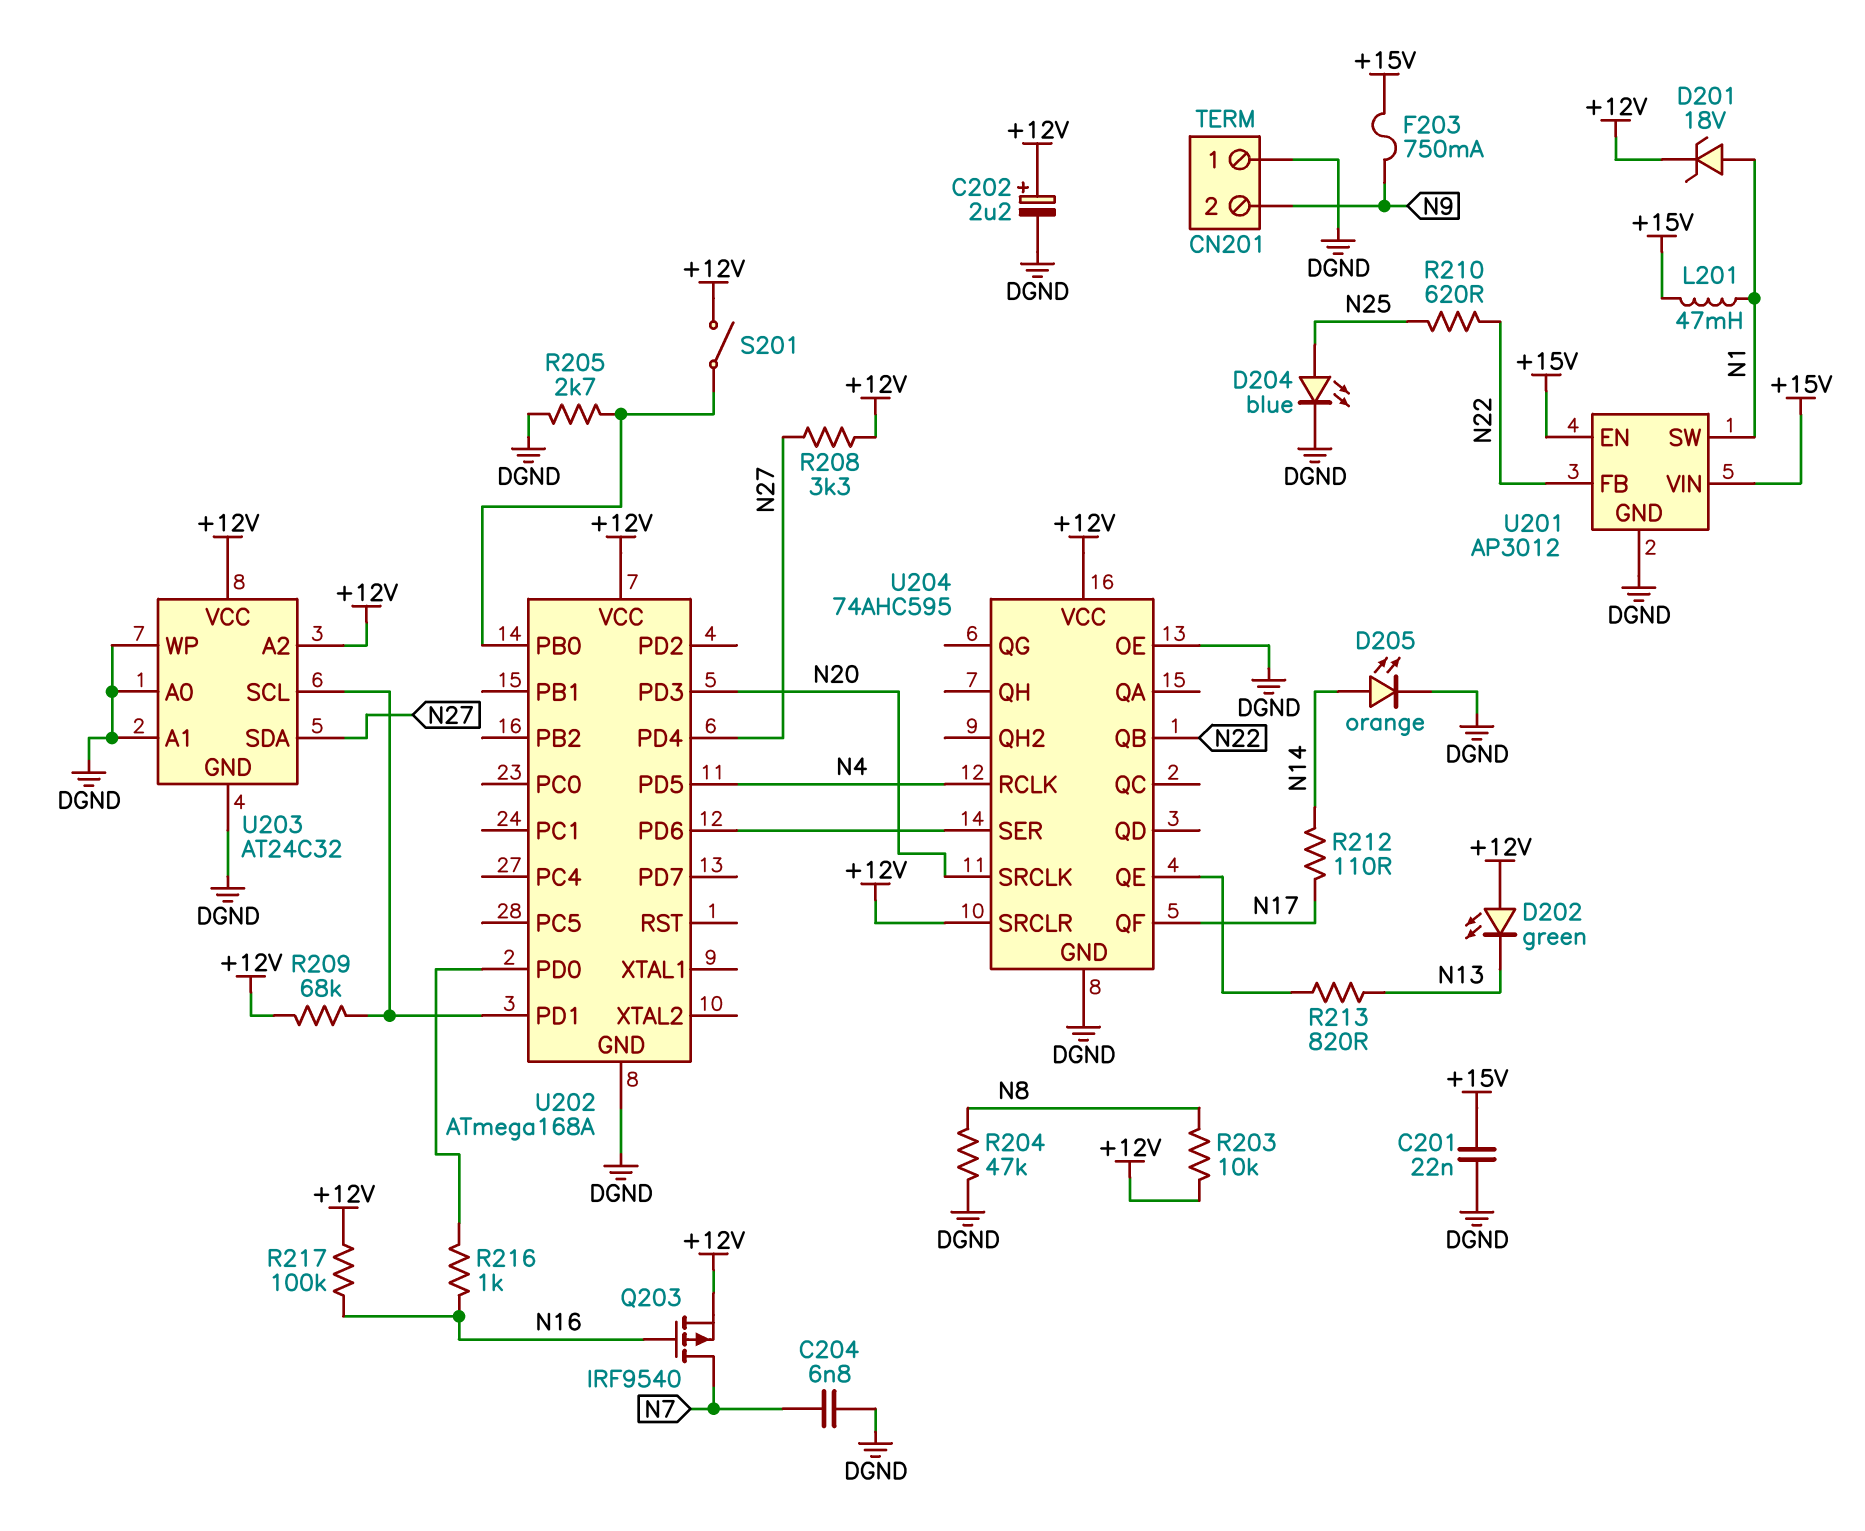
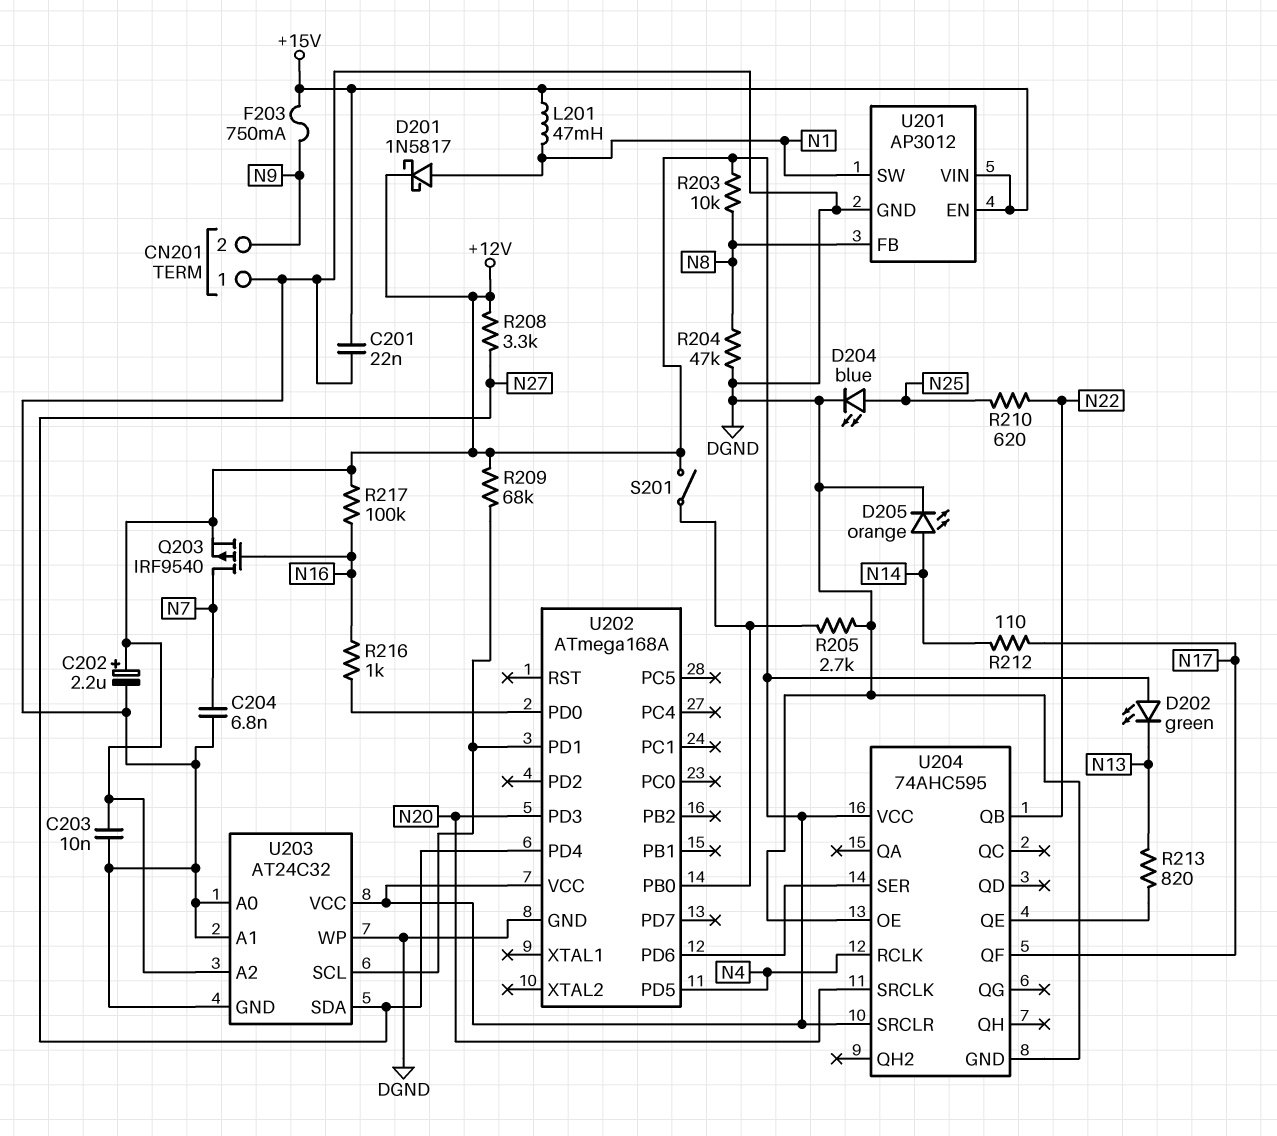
C203: none -> 10nF (+12V, DGND)
D201: zener 18V (A N1, K +12V) -> schottky 1N5817 (A N1, K +12V)
U201 pin FB: N22 -> N8

